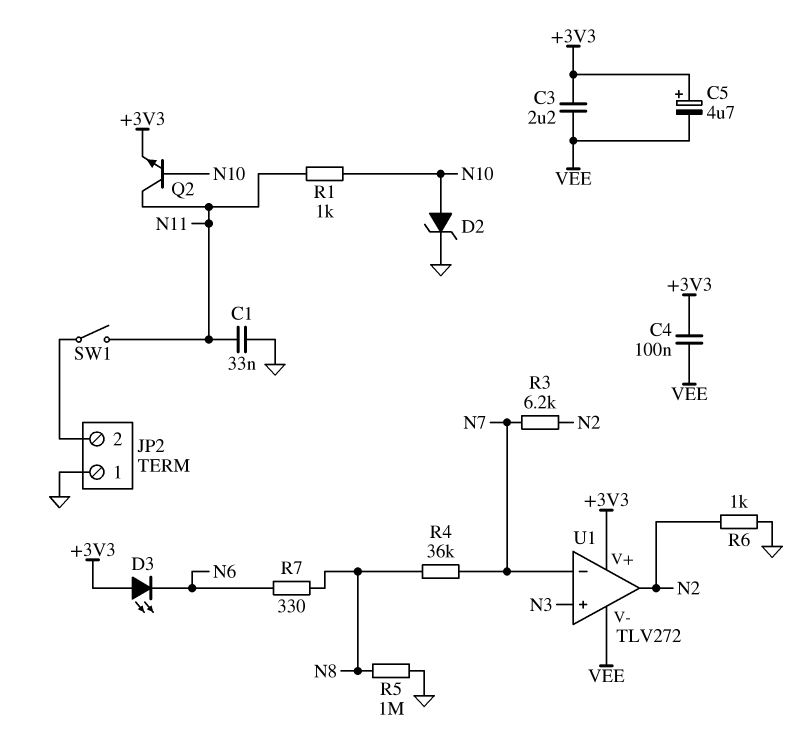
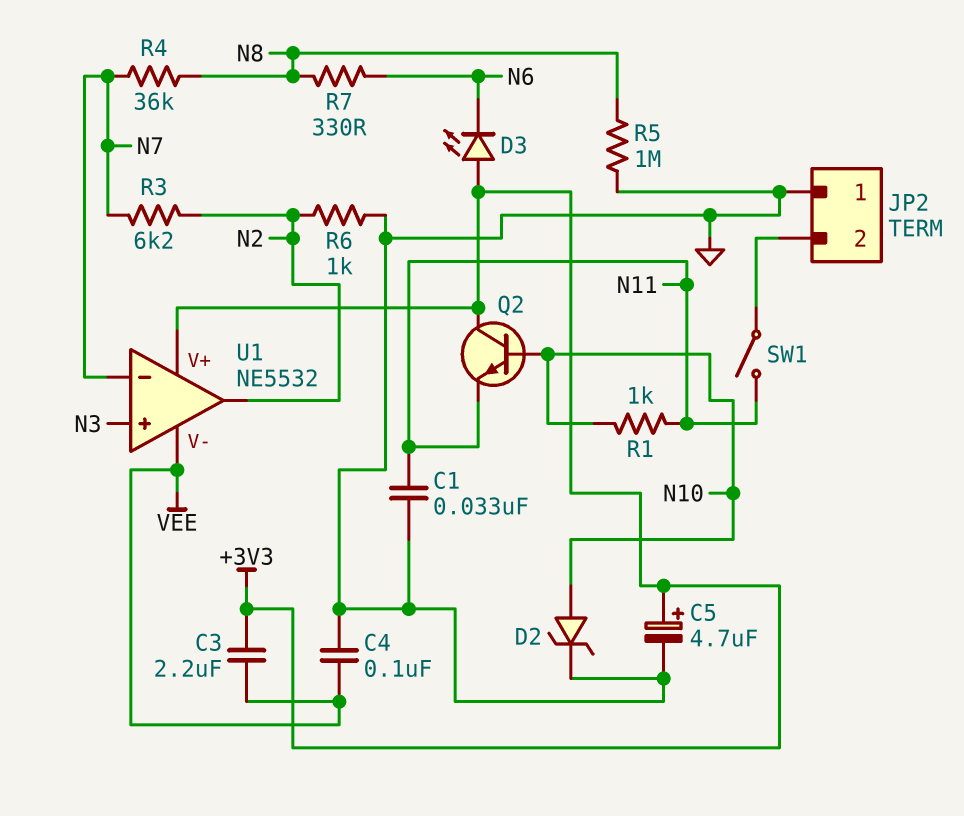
C4: 100nF (+3V3, VEE) -> 100nF (GND, VEE)
C5: 4.7uF (plus +3V3, minus VEE) -> 4.7uF (plus +3V3, minus GND)
Q2: NPN (B N10, C N11, E +3V3) -> NPN (B N10, C +3V3, E N11)
U1: TLV272 -> NE5532

